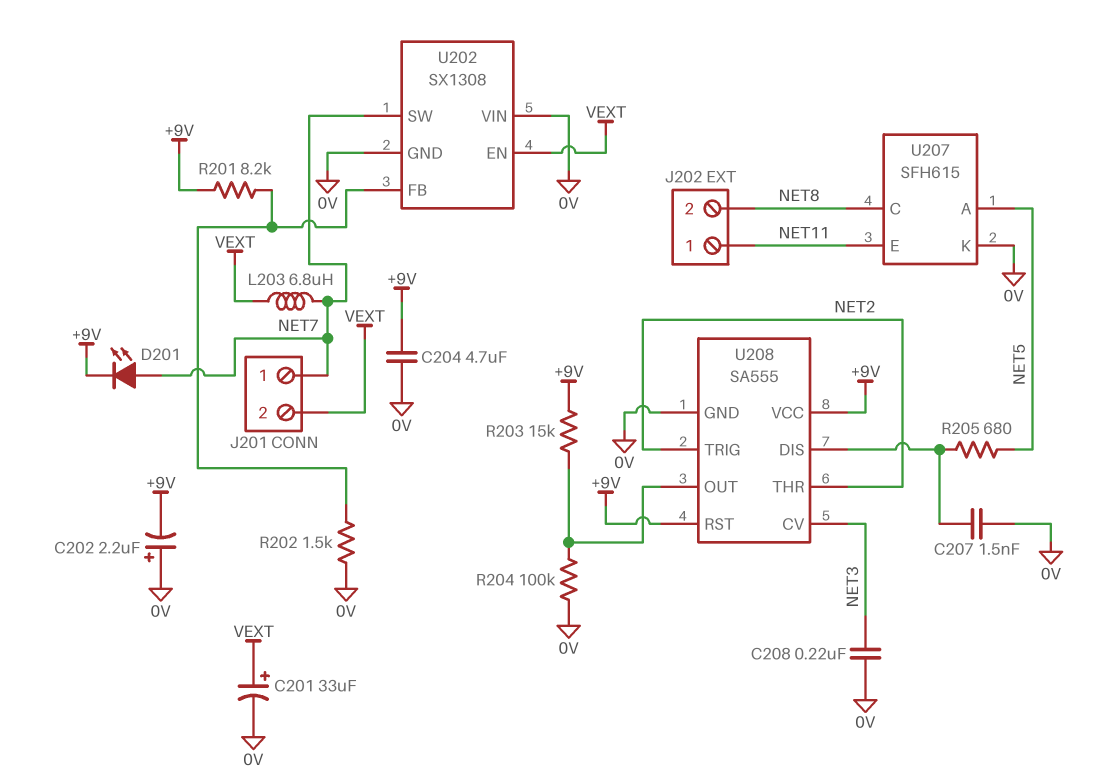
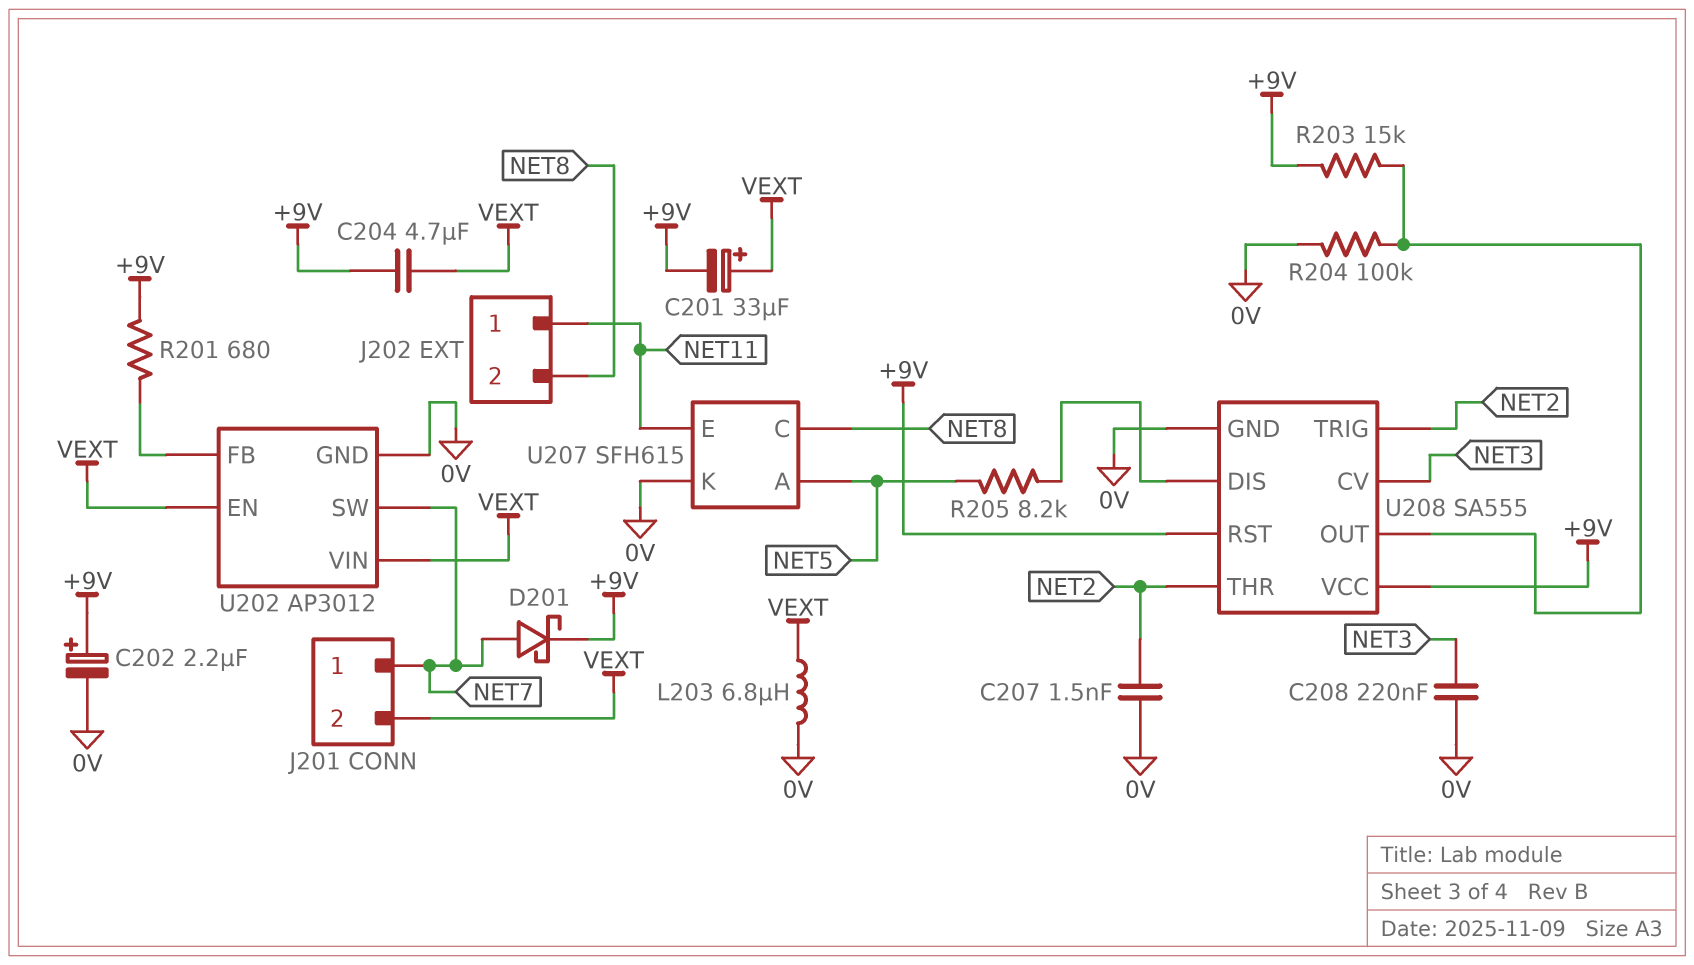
C201: 33uF (plus VEXT, minus 0V) -> 33uF (plus VEXT, minus +9V)
C202: 2.2uF (plus 0V, minus +9V) -> 2.2uF (plus +9V, minus 0V)
C204: 4.7uF (+9V, 0V) -> 4.7uF (+9V, VEXT)
C207: 1.5nF (0V, U208/DIS) -> 1.5nF (0V, NET2)
D201: LED (A NET7, K +9V) -> schottky (A NET7, K +9V)
L203: 6.8uH (NET7, VEXT) -> 6.8uH (0V, VEXT)
R201: 8.2k (+9V, U202/FB) -> 680 (+9V, U202/FB)
R202: 1.5k (0V, U202/FB) -> none
R205: 680 (NET5, U208/DIS) -> 8.2k (NET5, U208/DIS)
U202: SX1308 -> AP3012
U202 pin VIN: 0V -> VEXT

